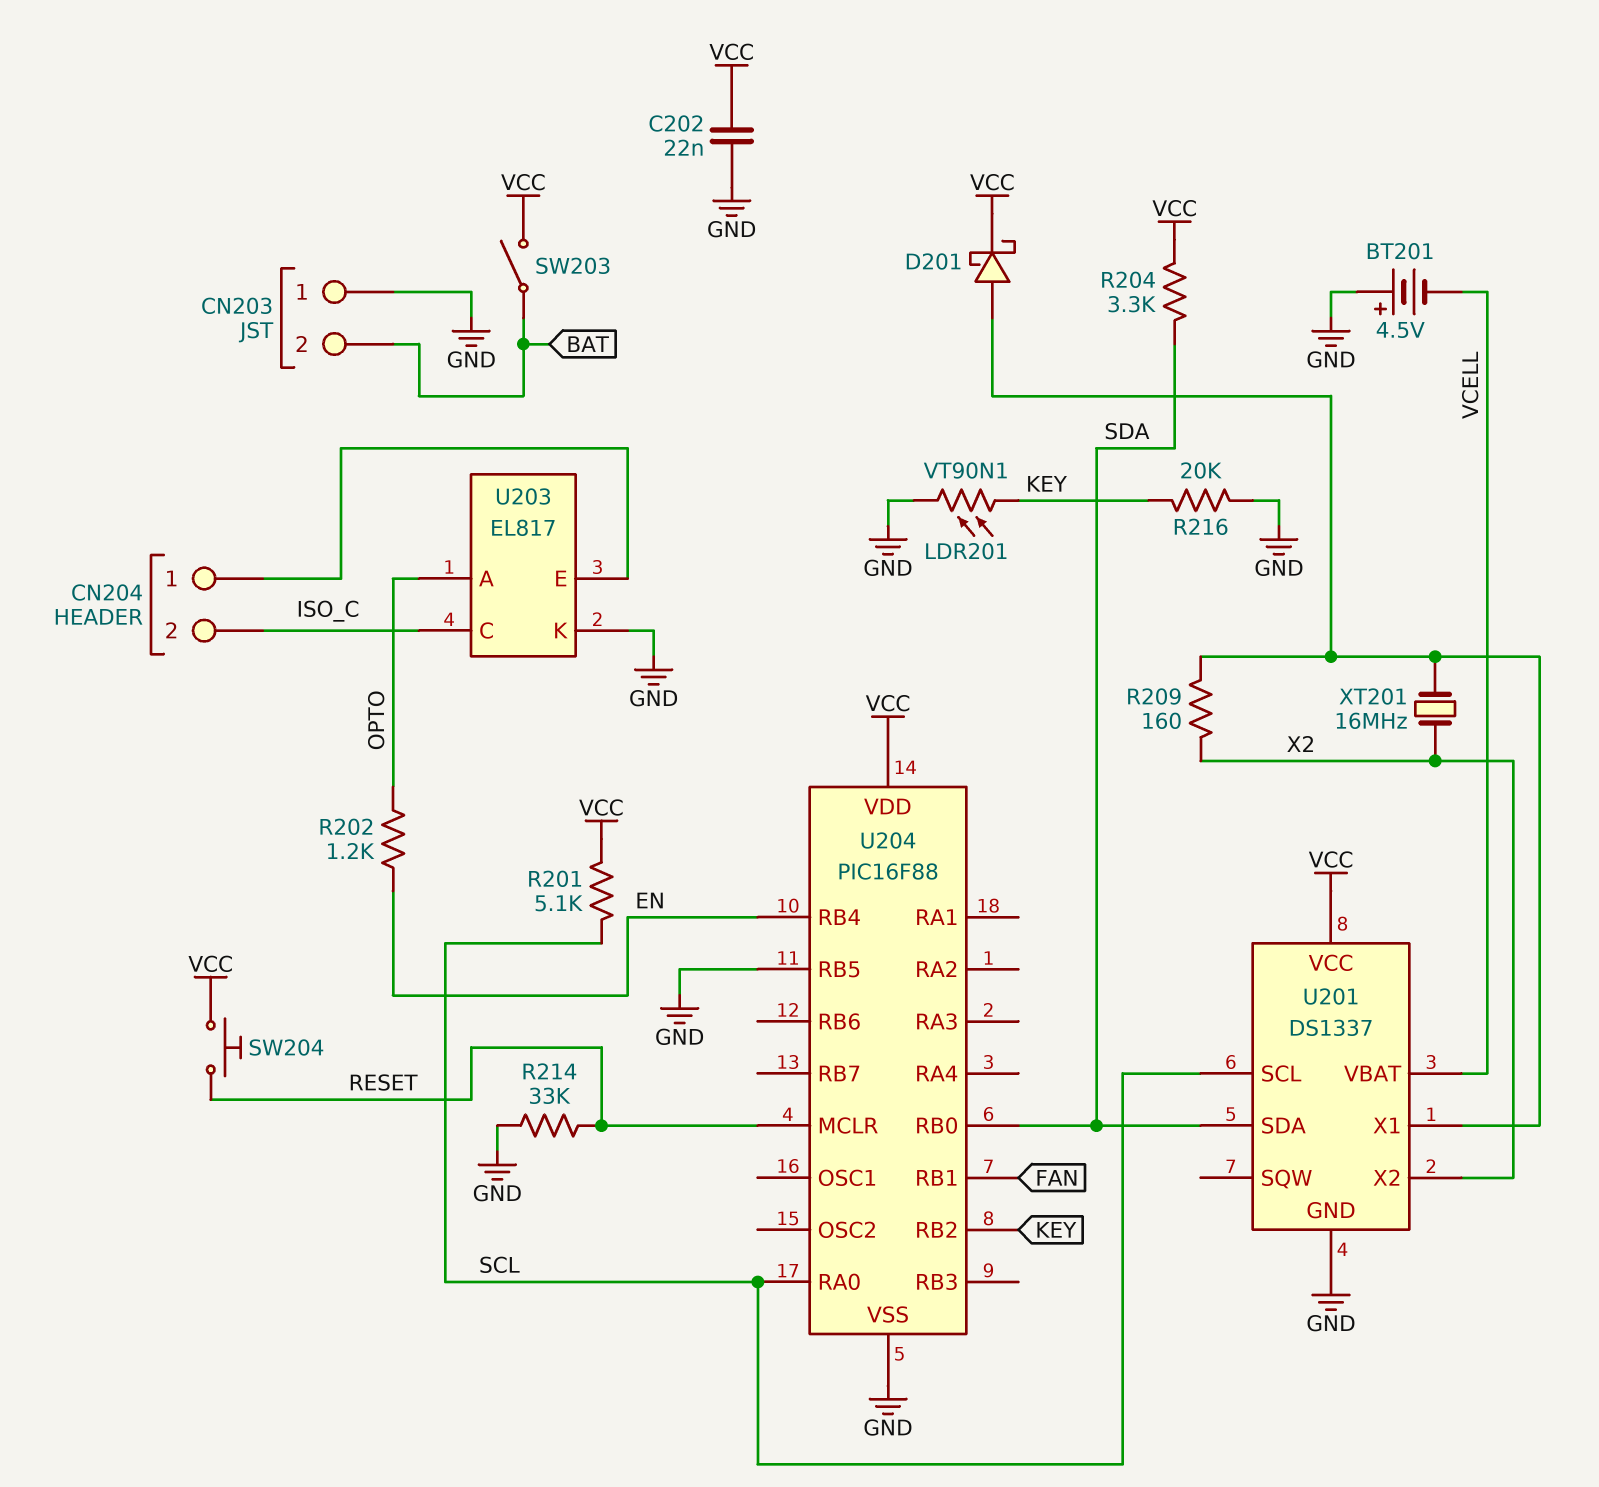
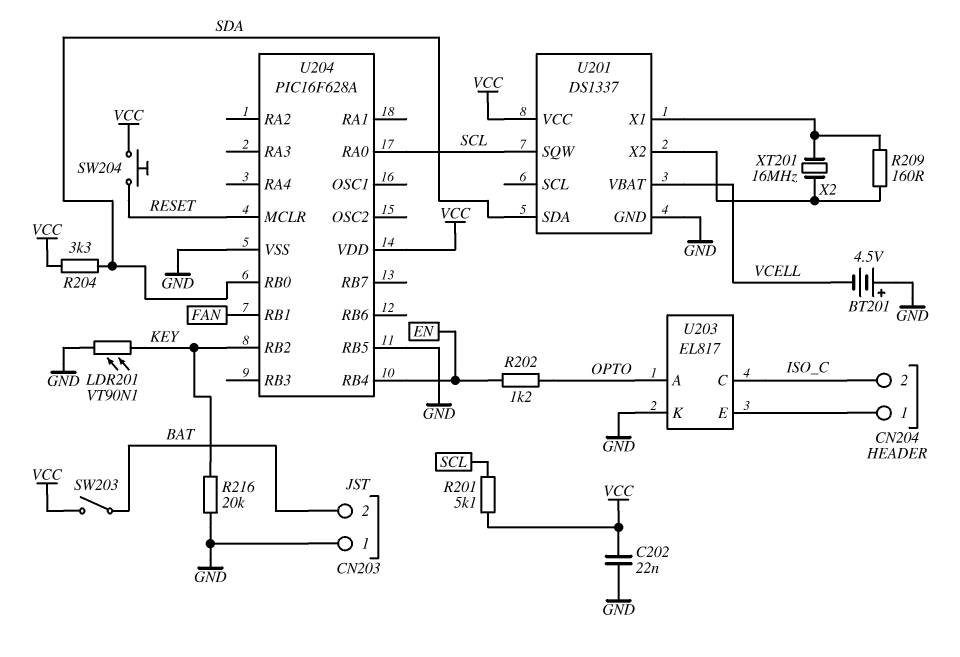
D201: schottky (A U201/X1, K VCC) -> none
R214: 33k (GND, RESET) -> none
U201 pin SCL: SCL -> none
U201 pin SQW: none -> SCL
U204: PIC16F88 -> PIC16F628A

